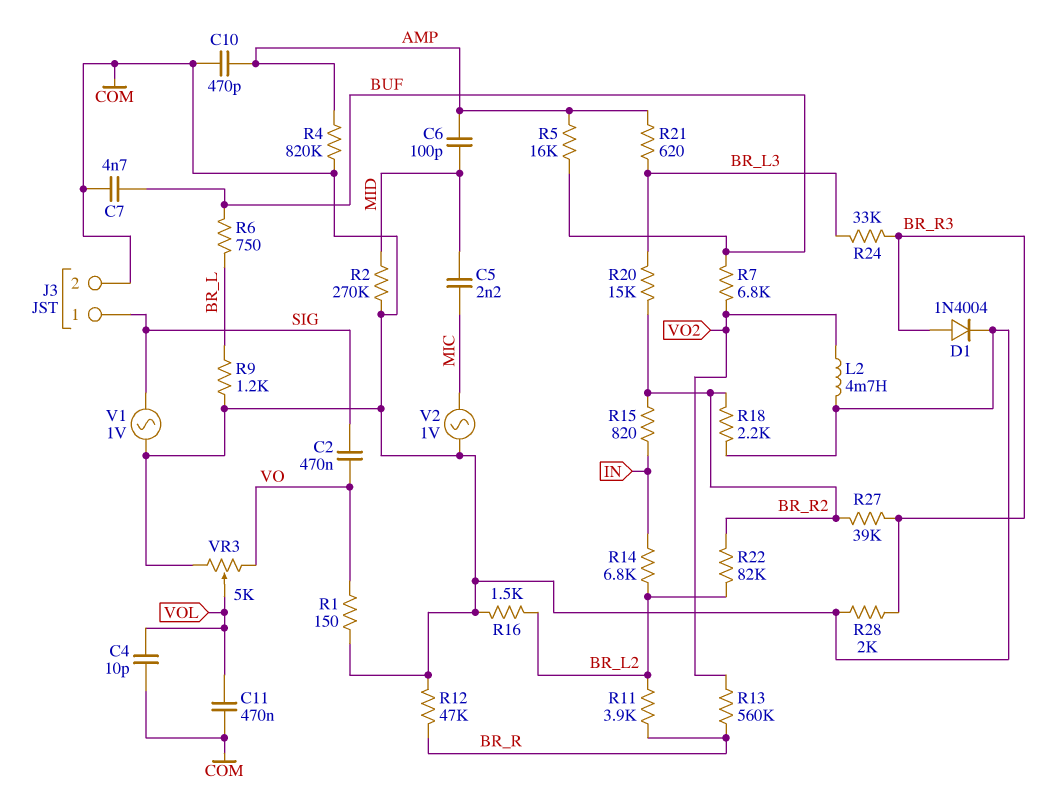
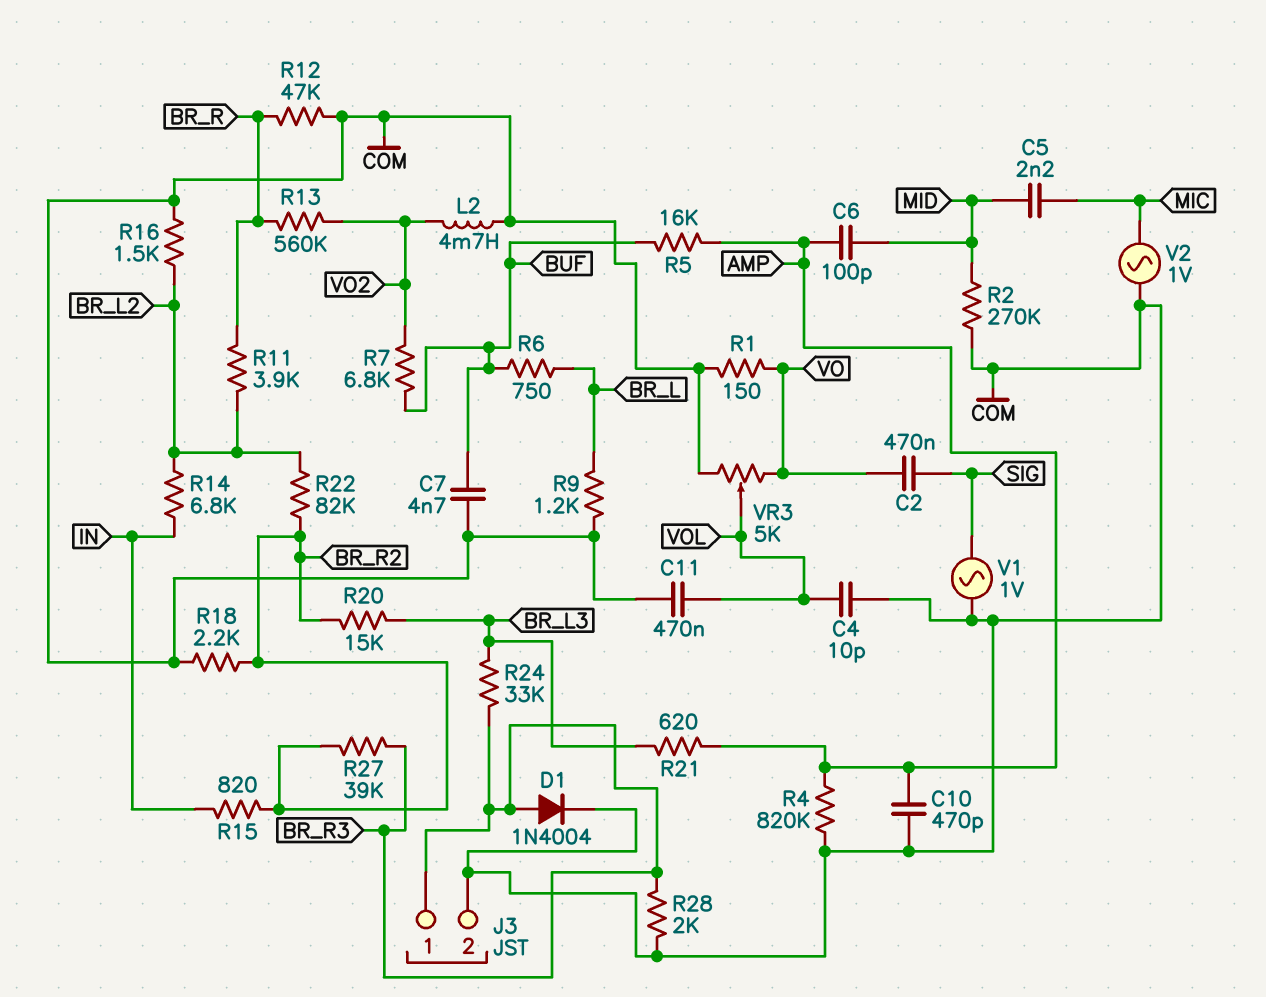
J3 pin 1: SIG -> BR_R3

